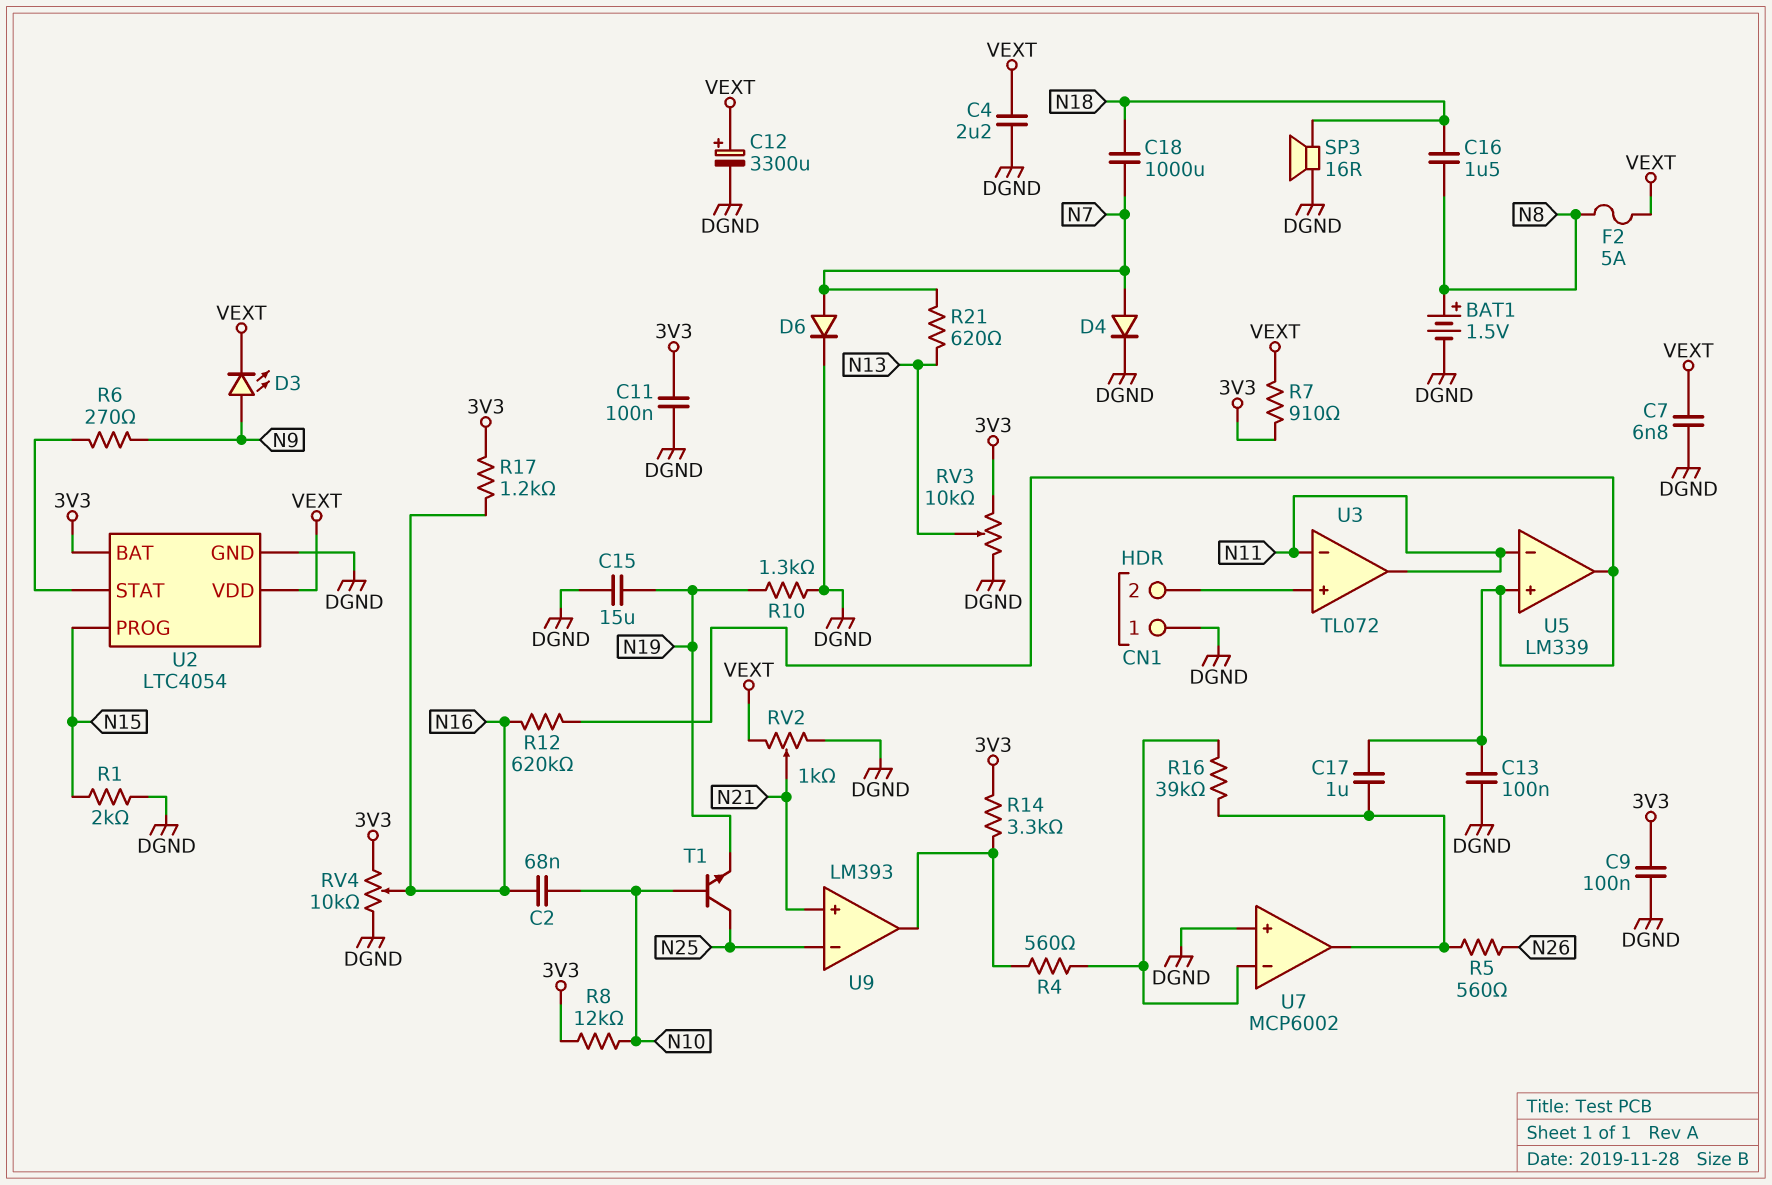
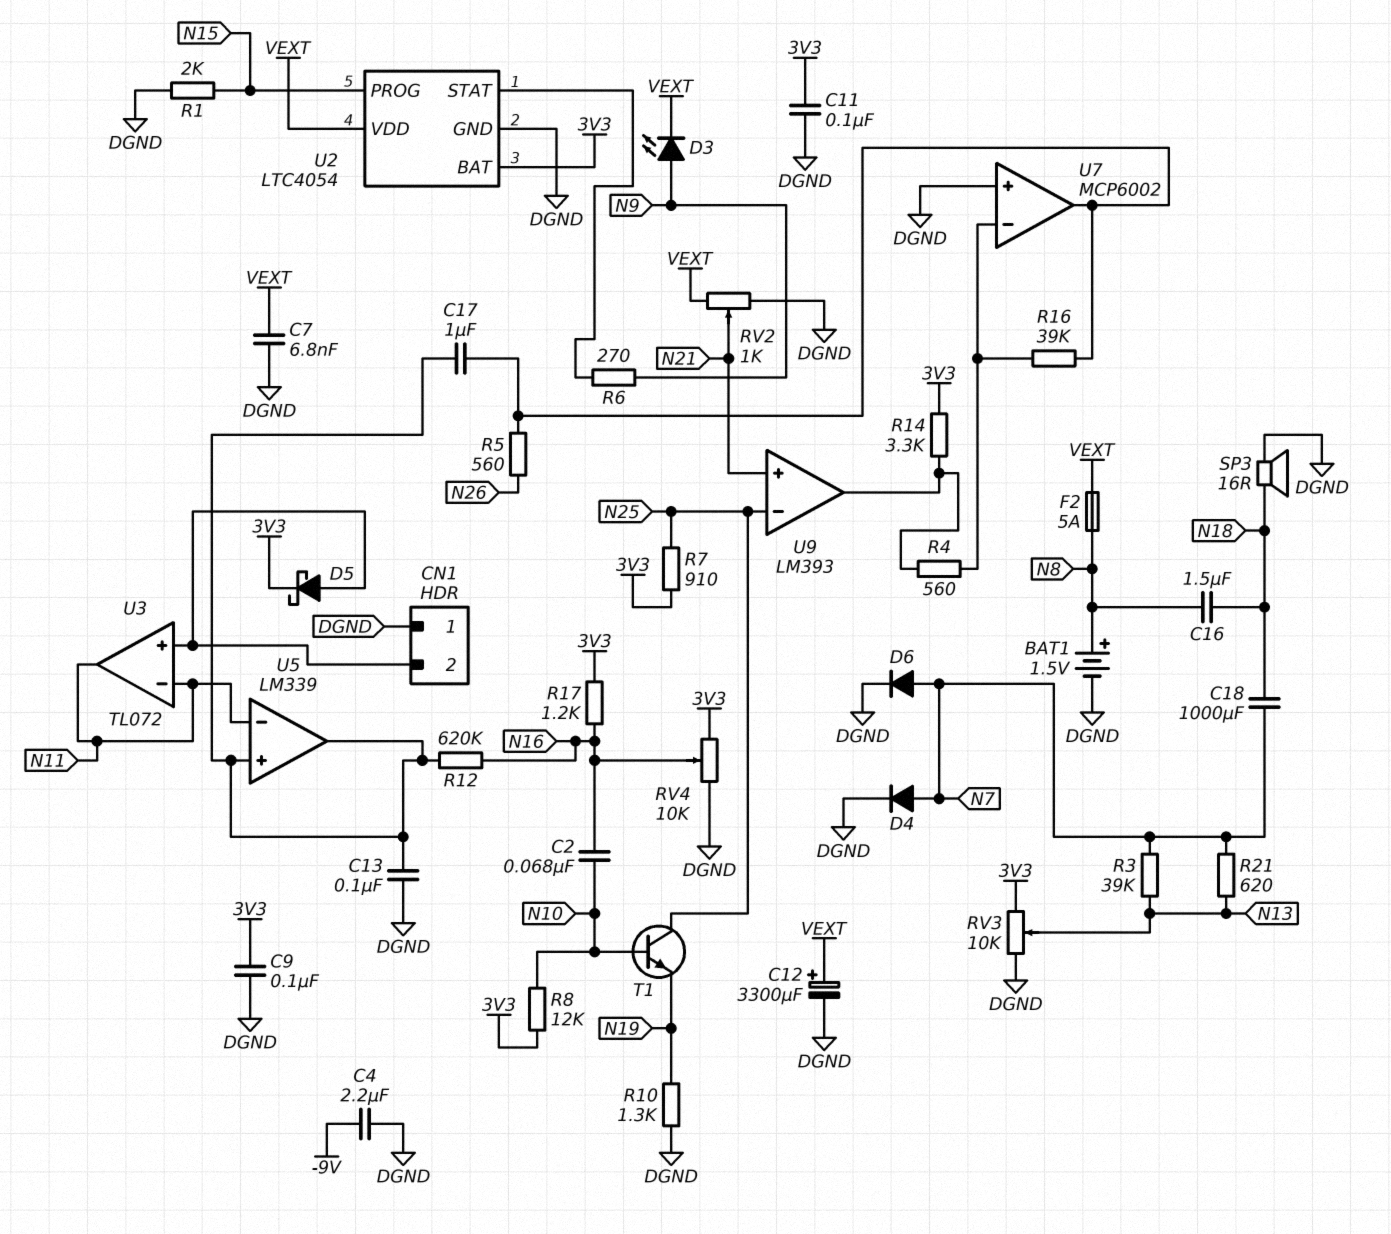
C4: 2.2uF (DGND, VEXT) -> 2.2uF (-9V, DGND)
C15: 15uF (DGND, N19) -> none
D5: none -> schottky (A CN1/2, K 3V3)
R3: none -> 39k (N7, N13)
R7: 910 (3V3, VEXT) -> 910 (3V3, N25)

